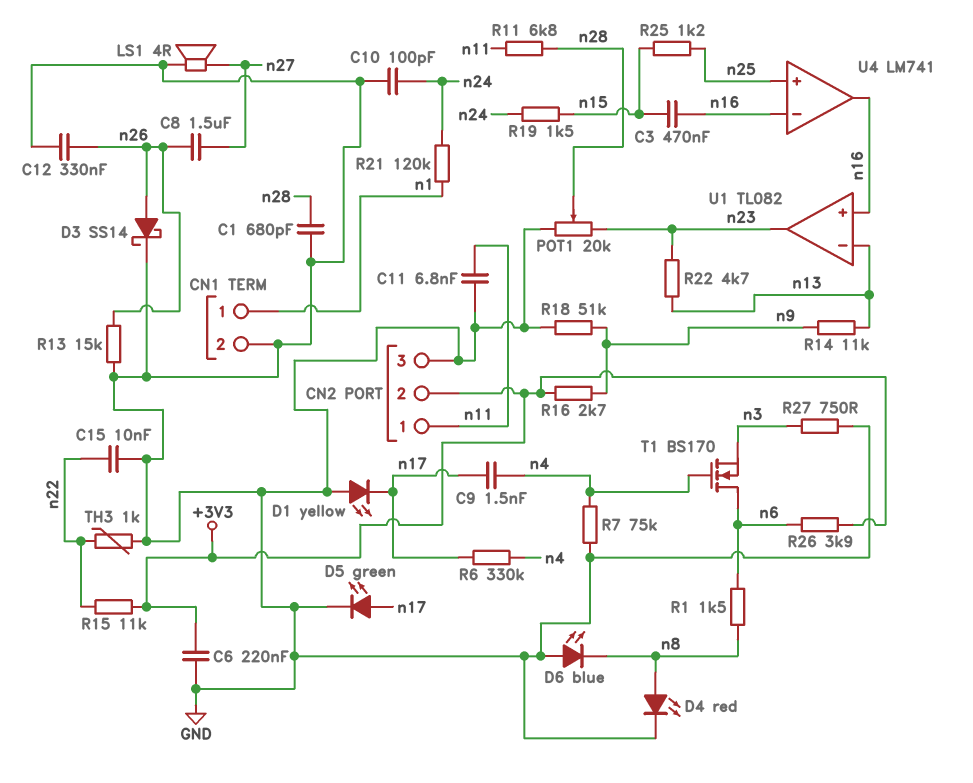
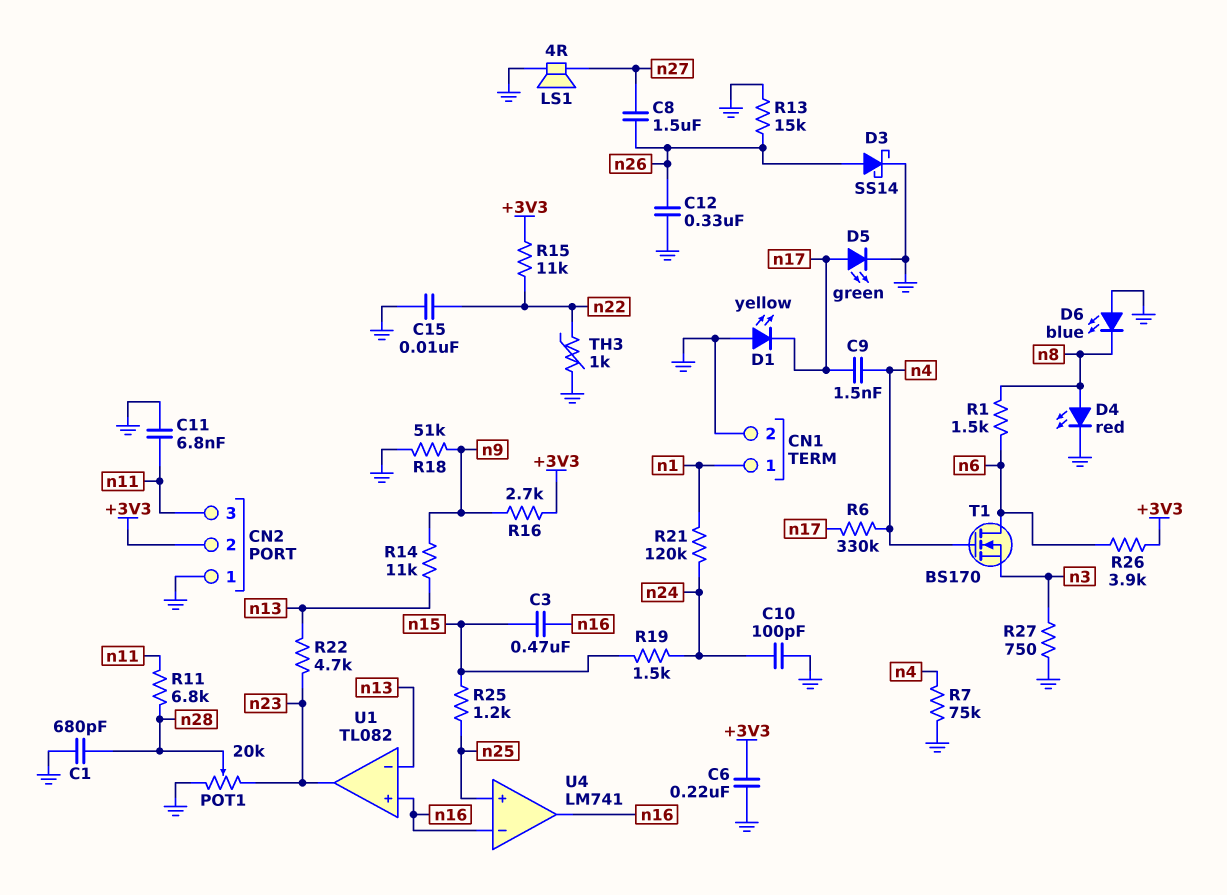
CN2 pin 1: n11 -> GND
CN2 pin 3: GND -> n11

